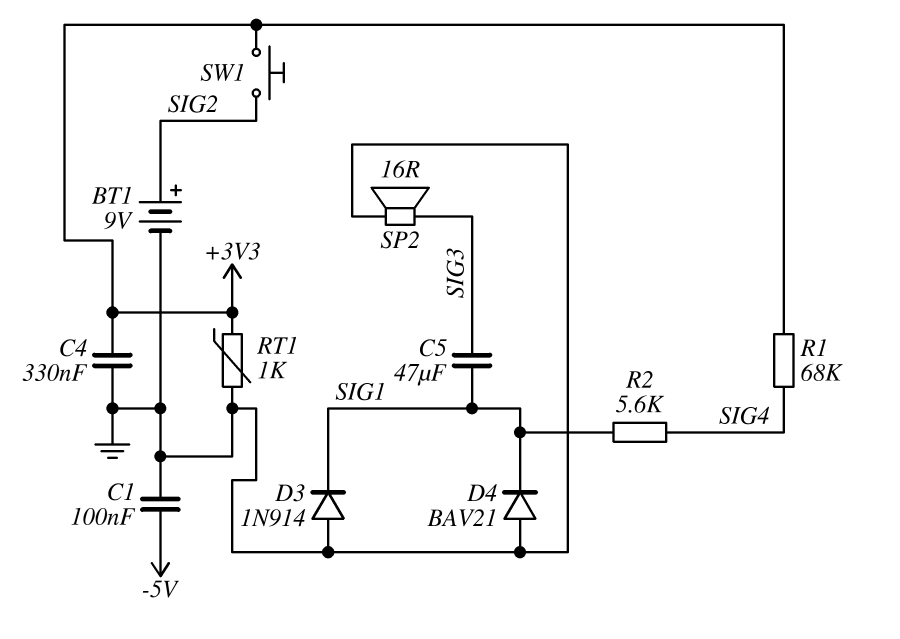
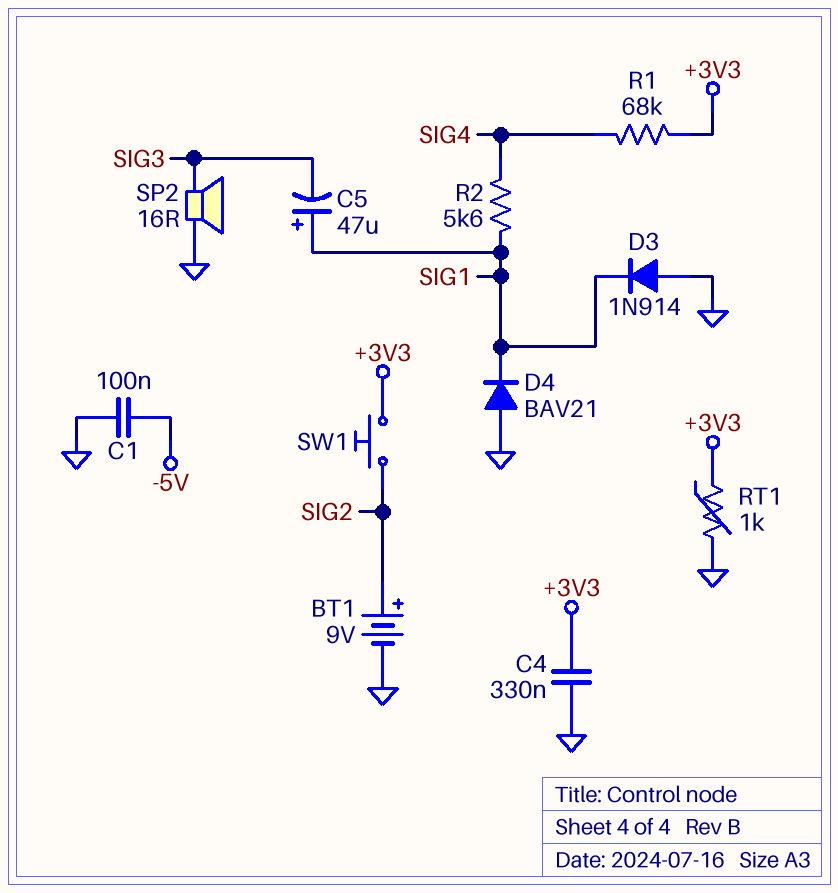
C5: 47uF (SIG1, SIG3) -> 47uF (plus SIG1, minus SIG3)

